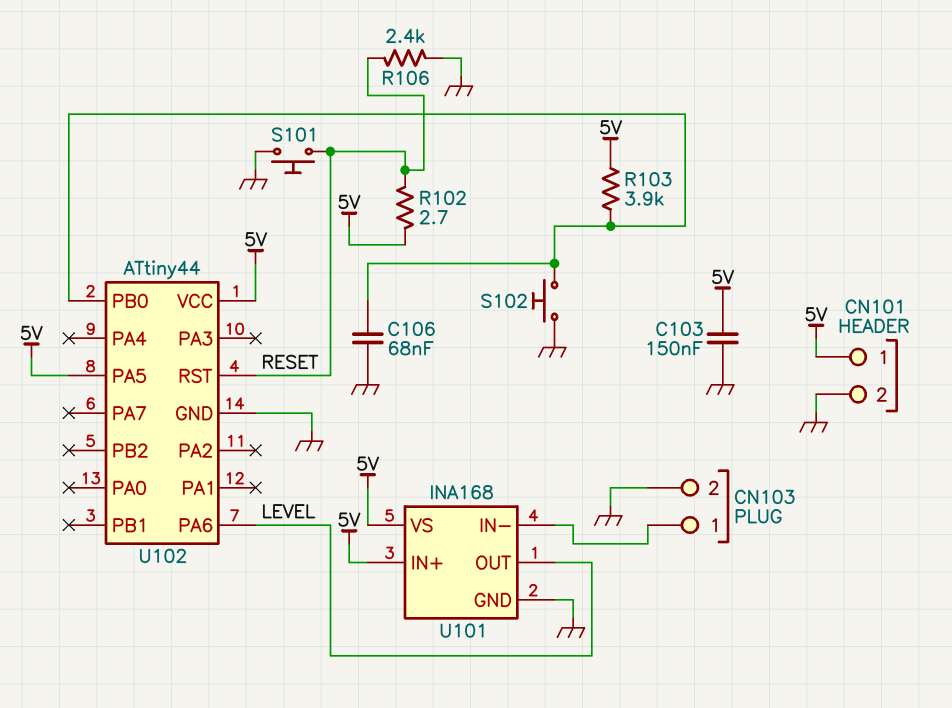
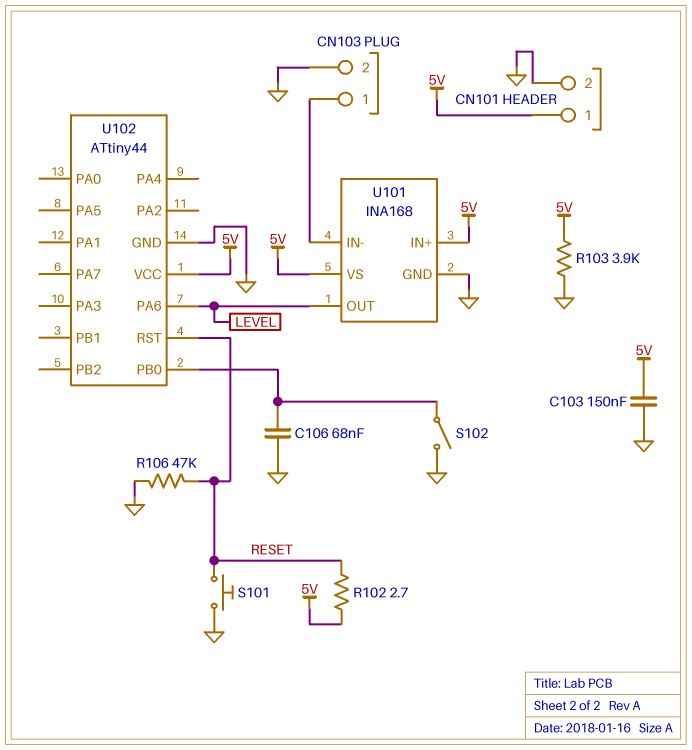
R103: 3.9k (5V, U102/PB0) -> 3.9k (5V, GND)
R106: 2.4k (GND, RESET) -> 47k (GND, RESET)
S102: button (GND, U102/PB0) -> switch (GND, U102/PB0)
U102 pin PA5: 5V -> none

